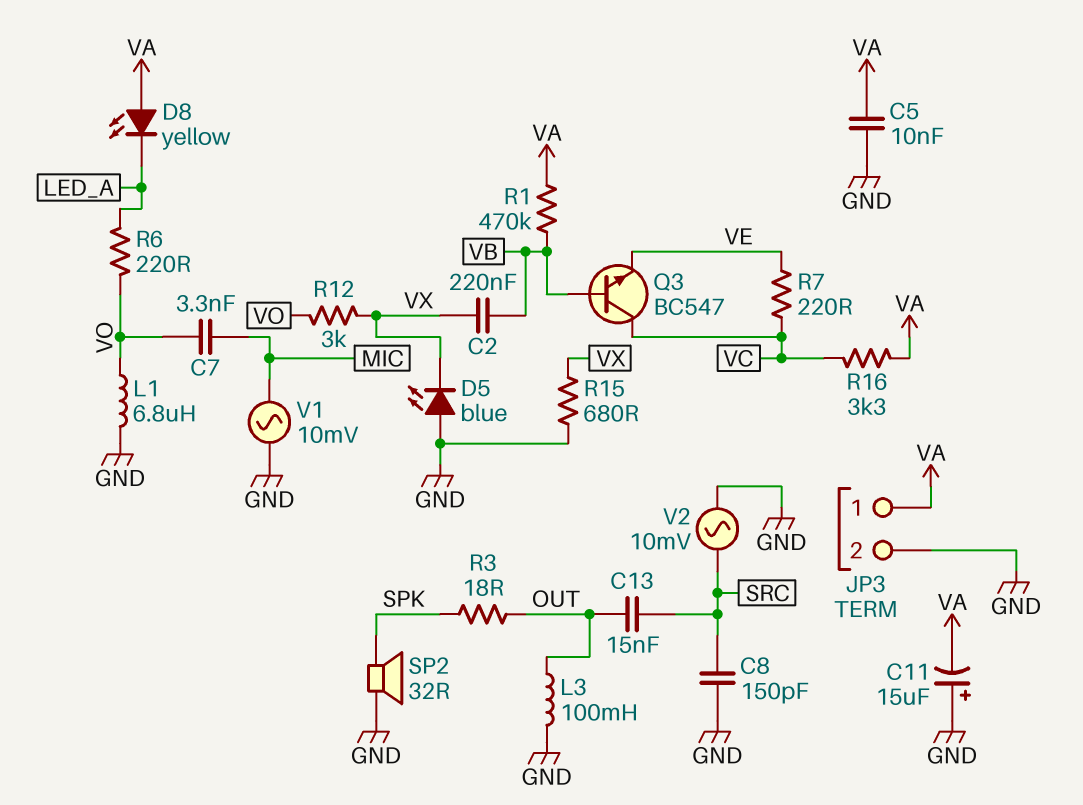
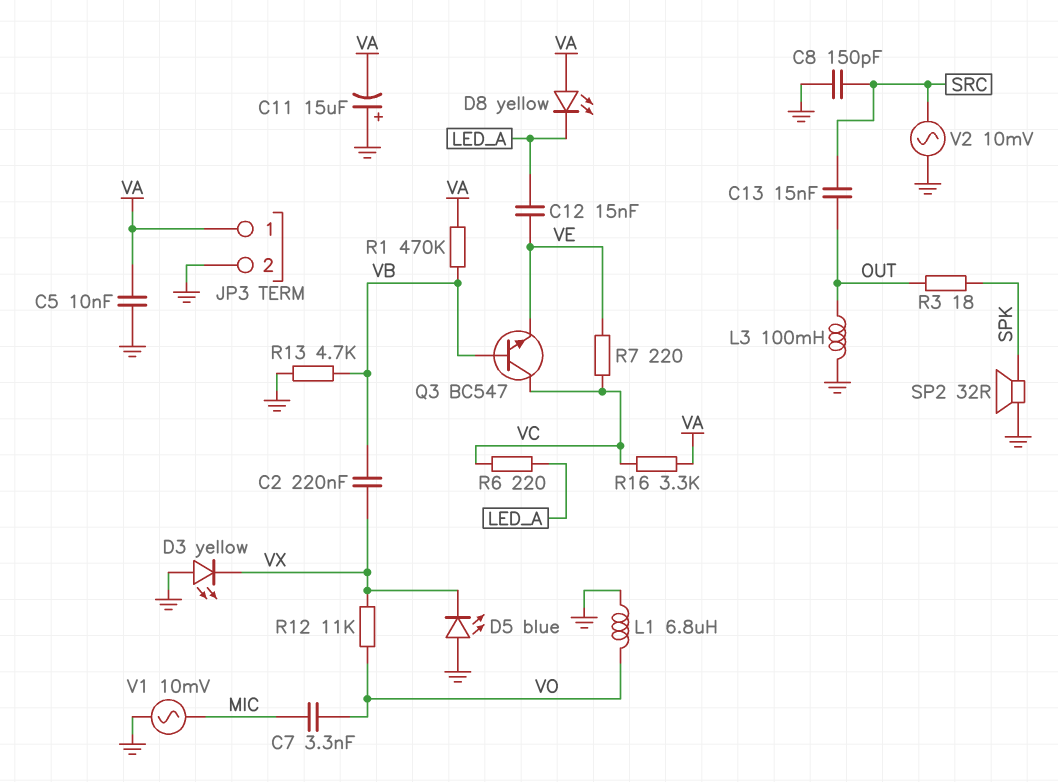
C12: none -> 15nF (LED_A, VE)
D3: none -> LED yellow (A GND, K VX)
R6: 220 (LED_A, VO) -> 220 (LED_A, VC)
R12: 3k (VO, VX) -> 11k (VO, VX)
R13: none -> 4.7k (GND, VB)
R15: 680 (GND, VX) -> none

